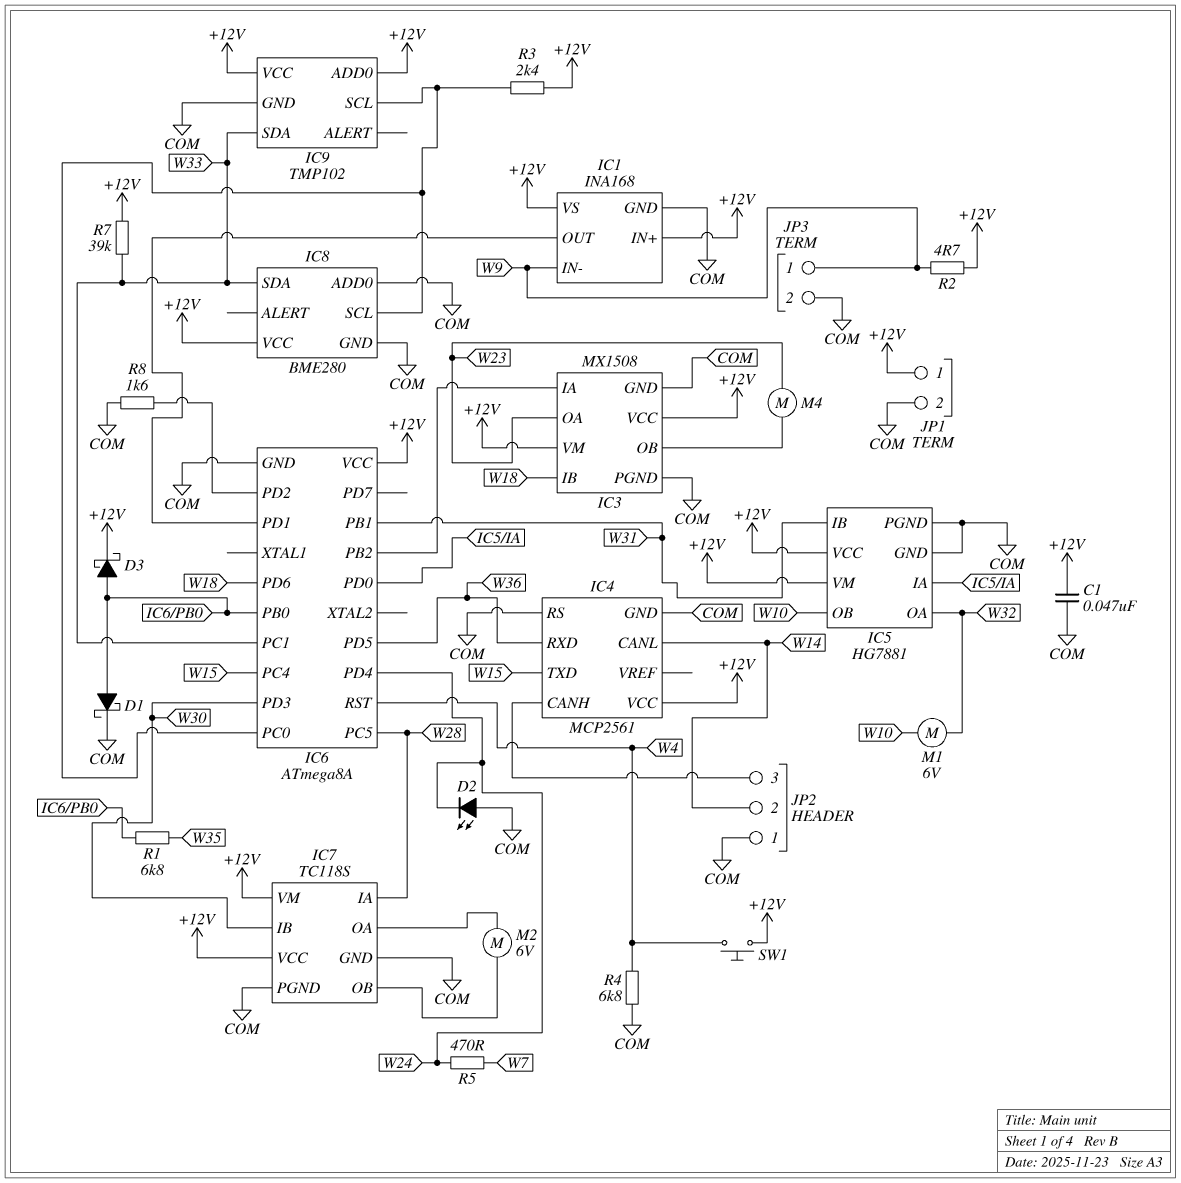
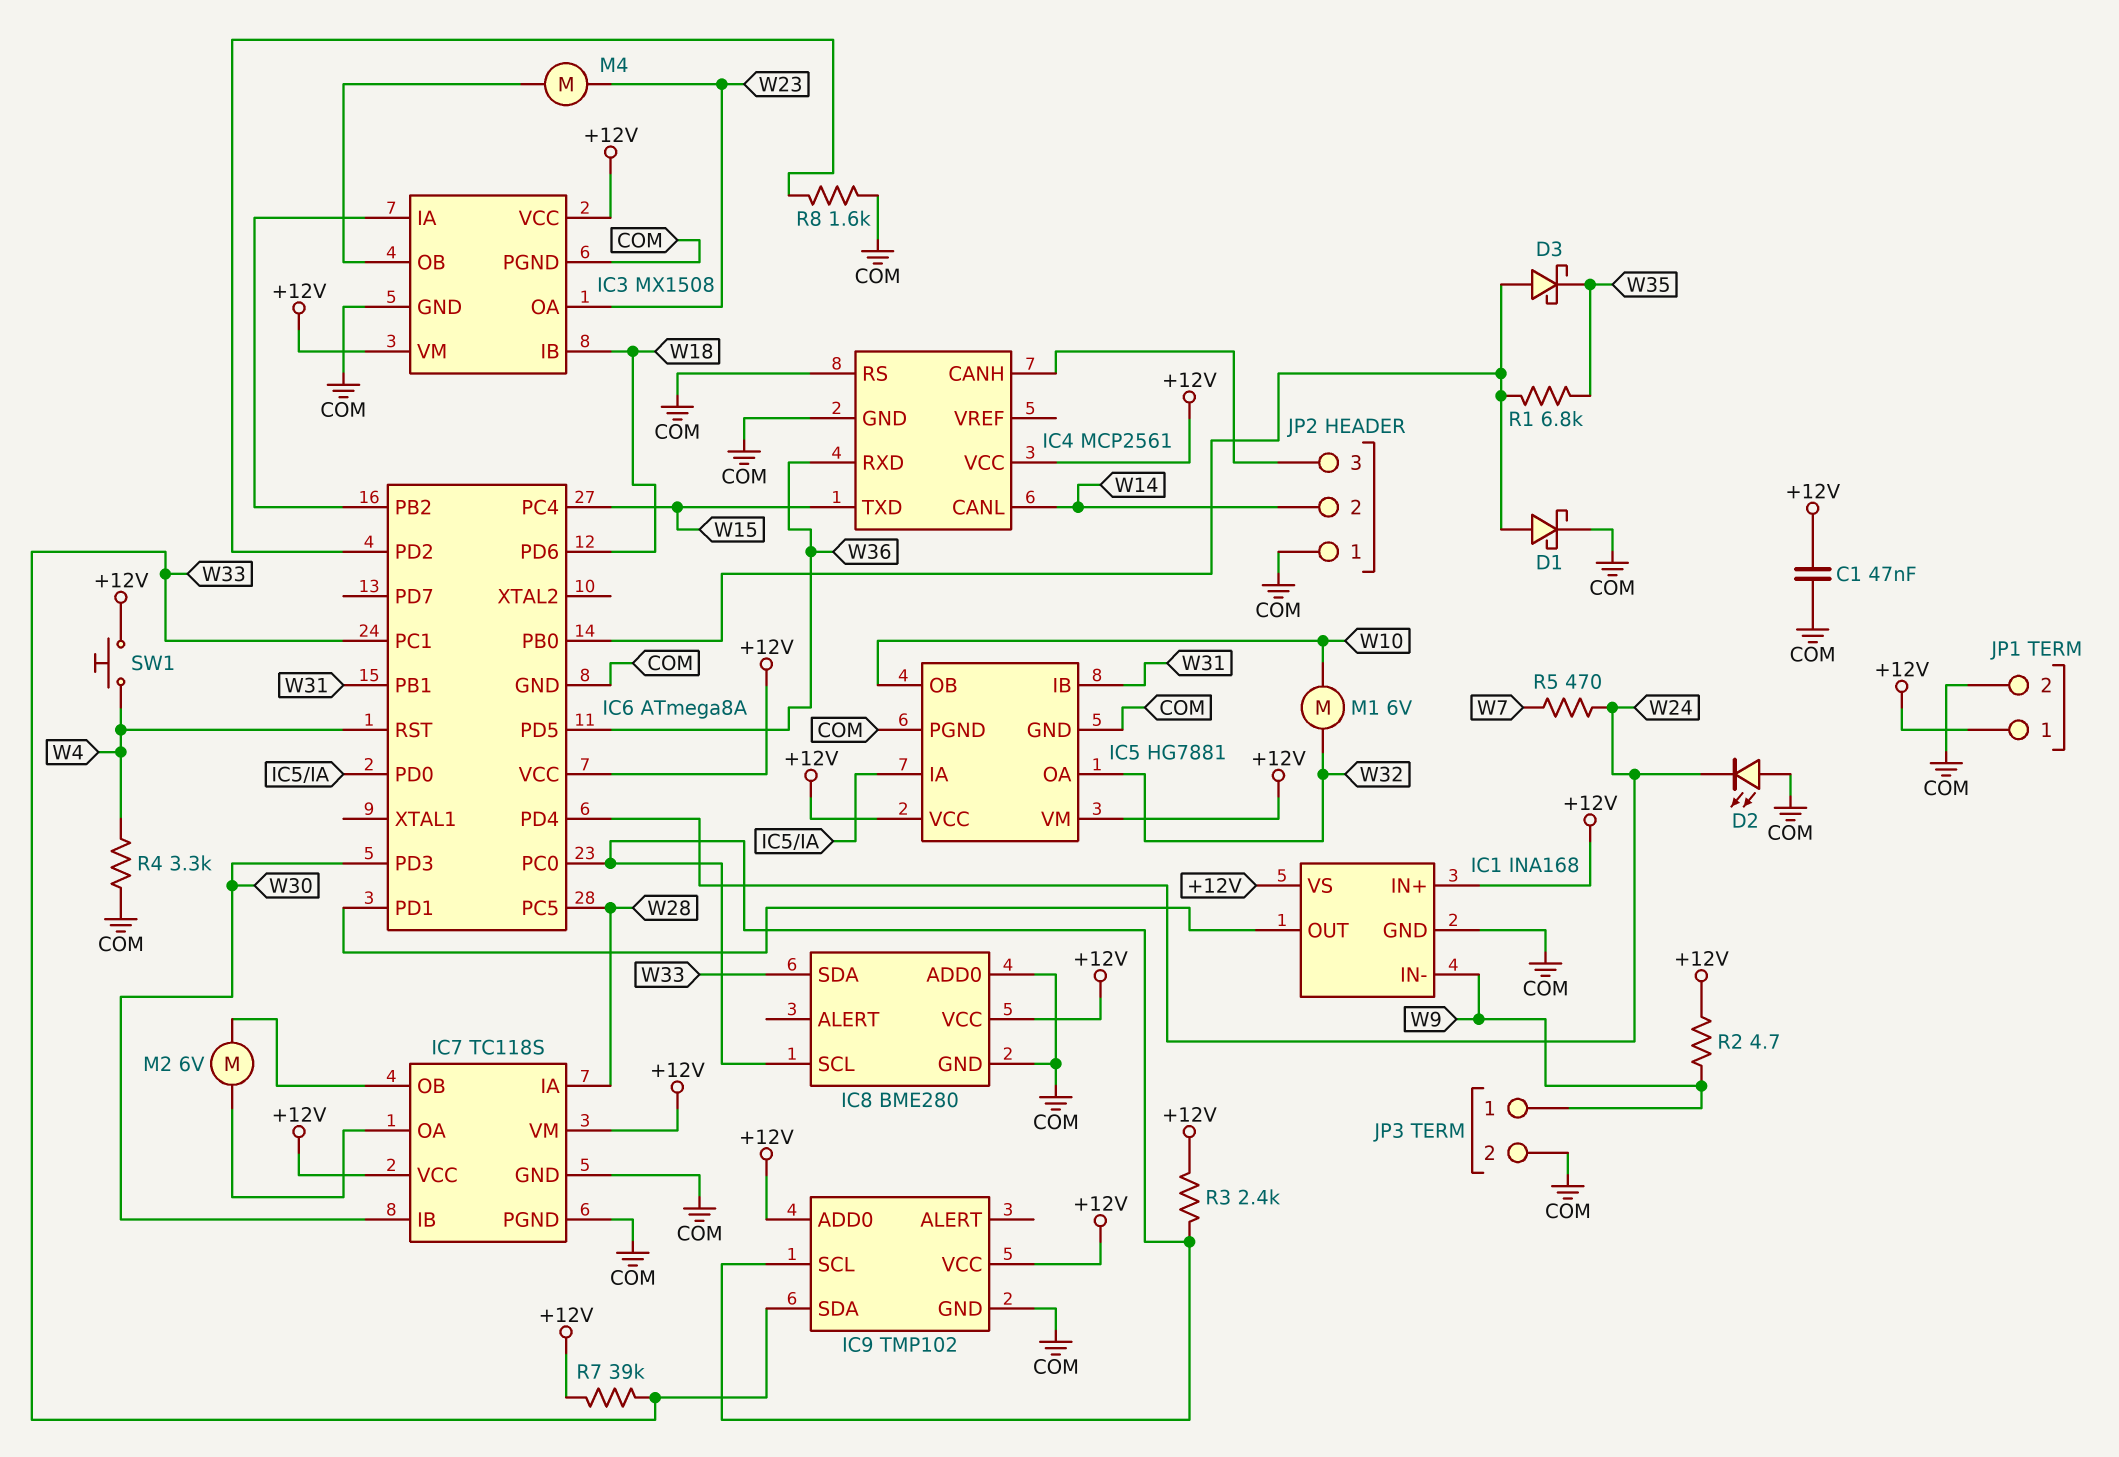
D3: schottky (A IC6/PB0, K +12V) -> schottky (A IC6/PB0, K W35)
R4: 6.8k (COM, W4) -> 3.3k (COM, W4)

